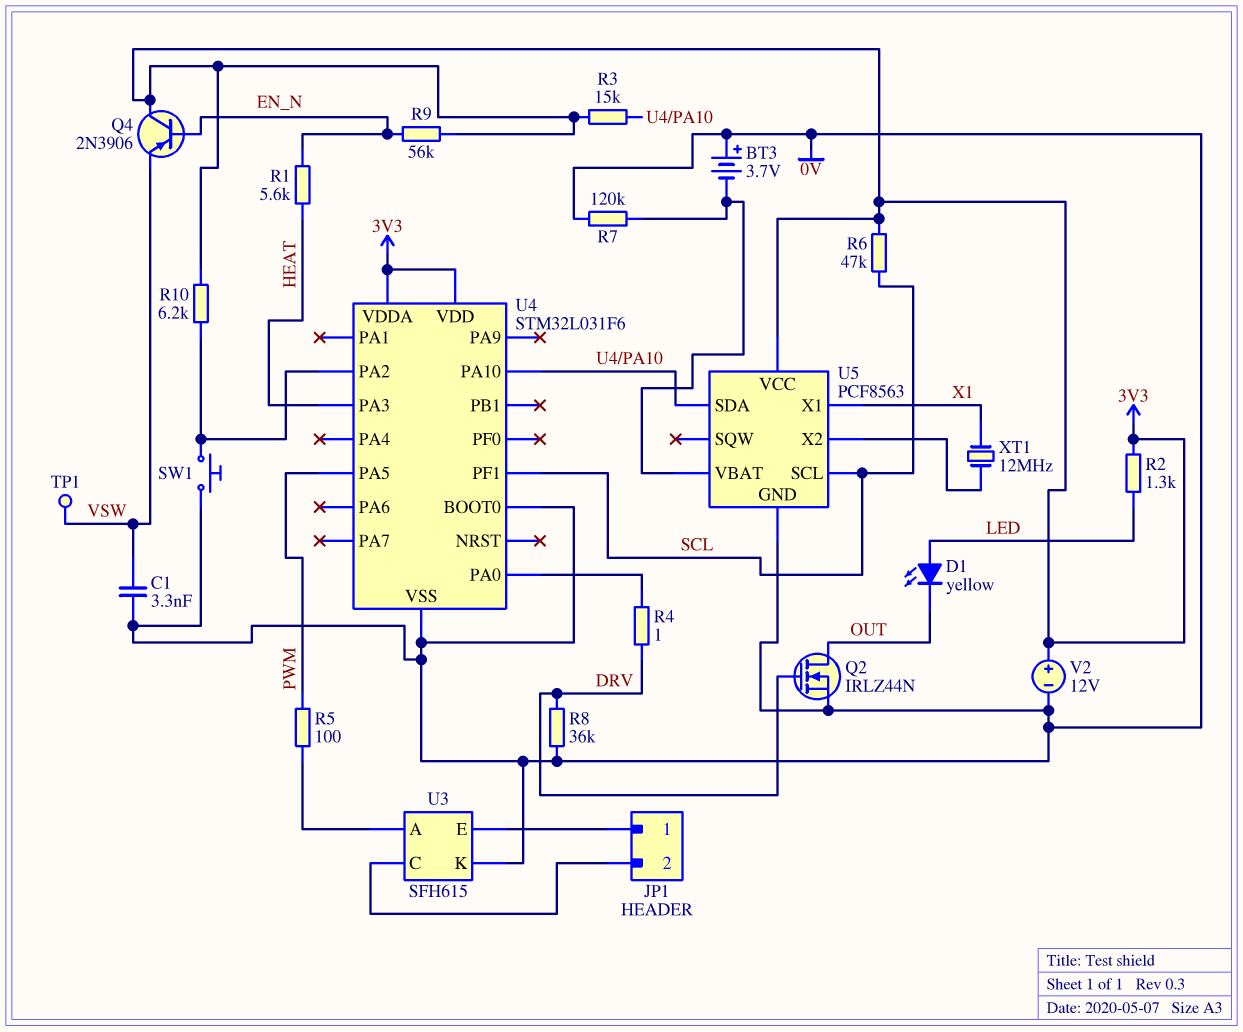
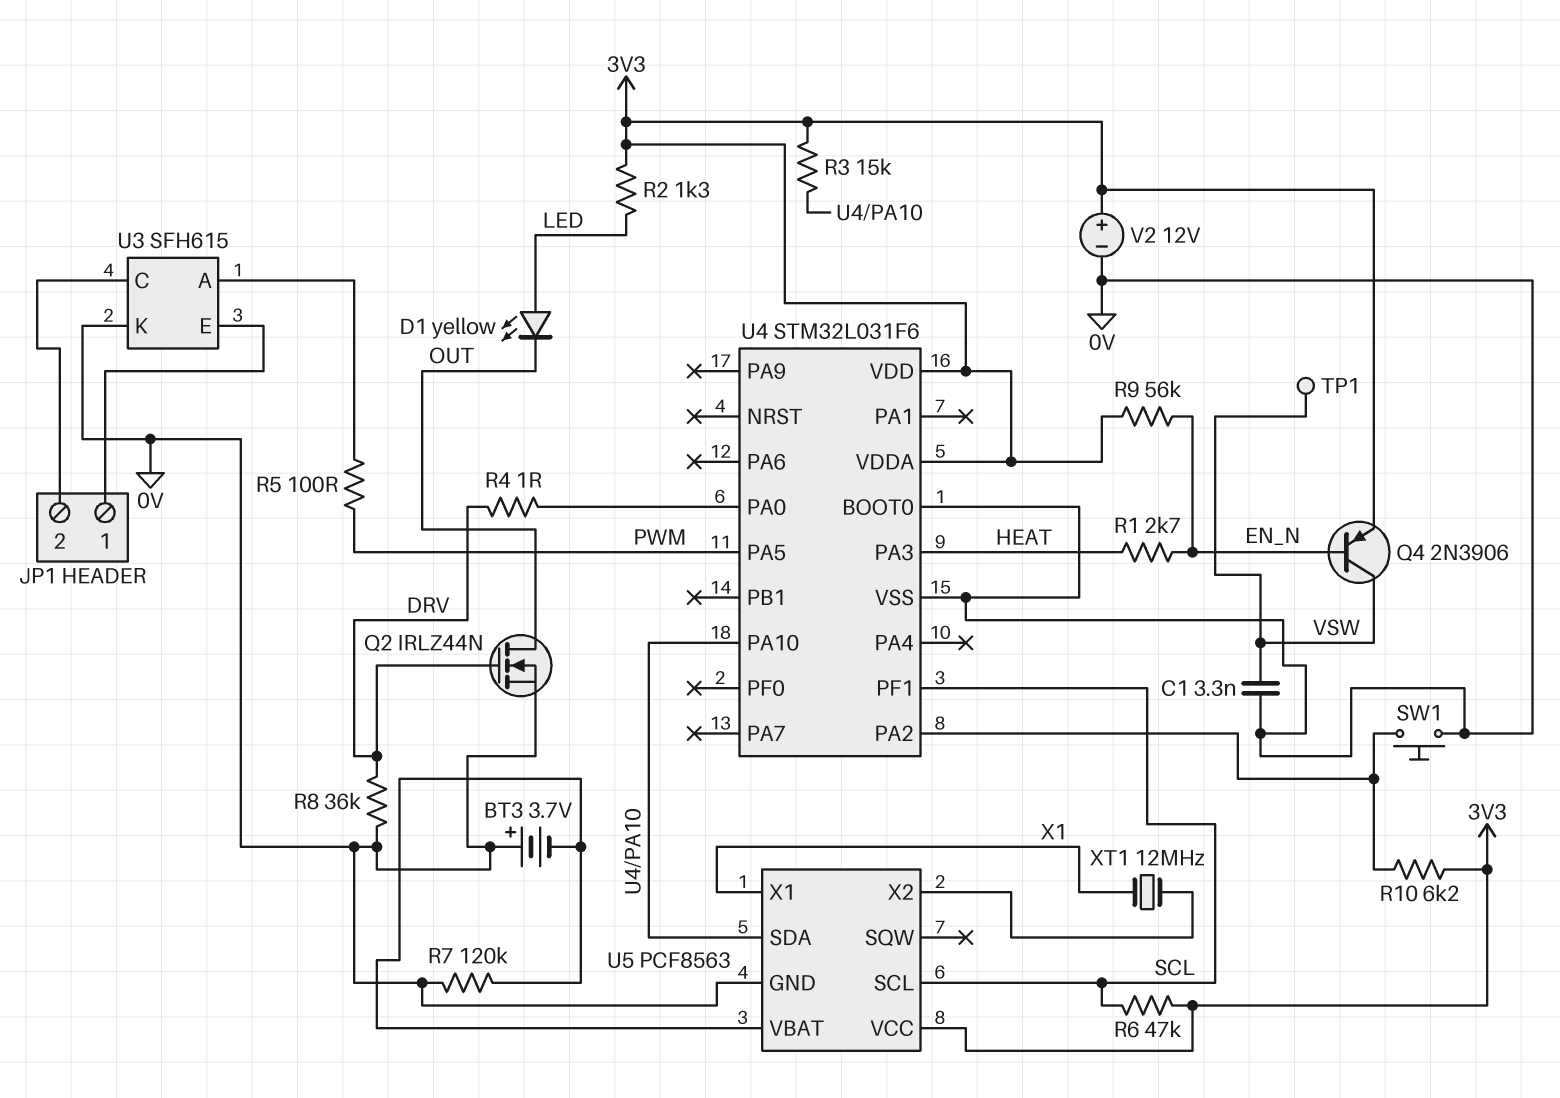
Q4: PNP 2N3906 (B EN_N, C 3V3, E VSW) -> PNP 2N3906 (B EN_N, C VSW, E 3V3)
R1: 5.6k (EN_N, HEAT) -> 2.7k (EN_N, HEAT)

